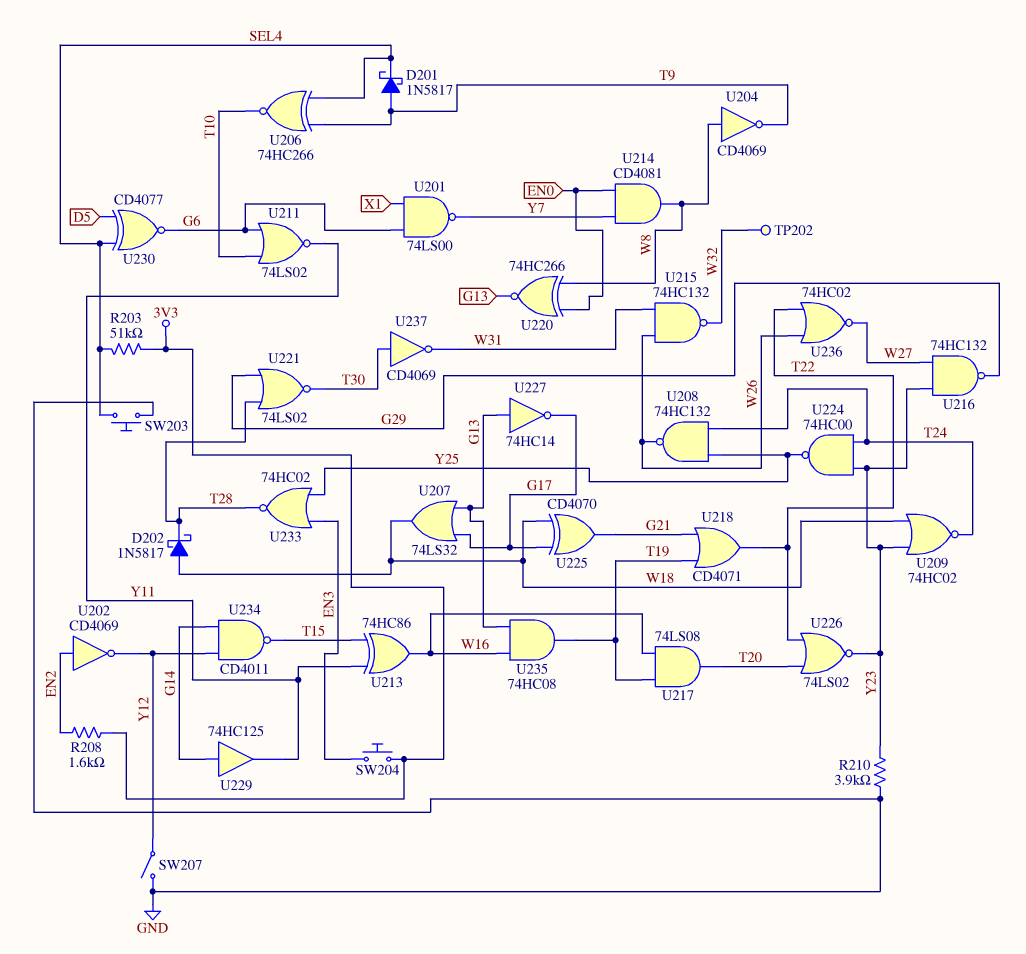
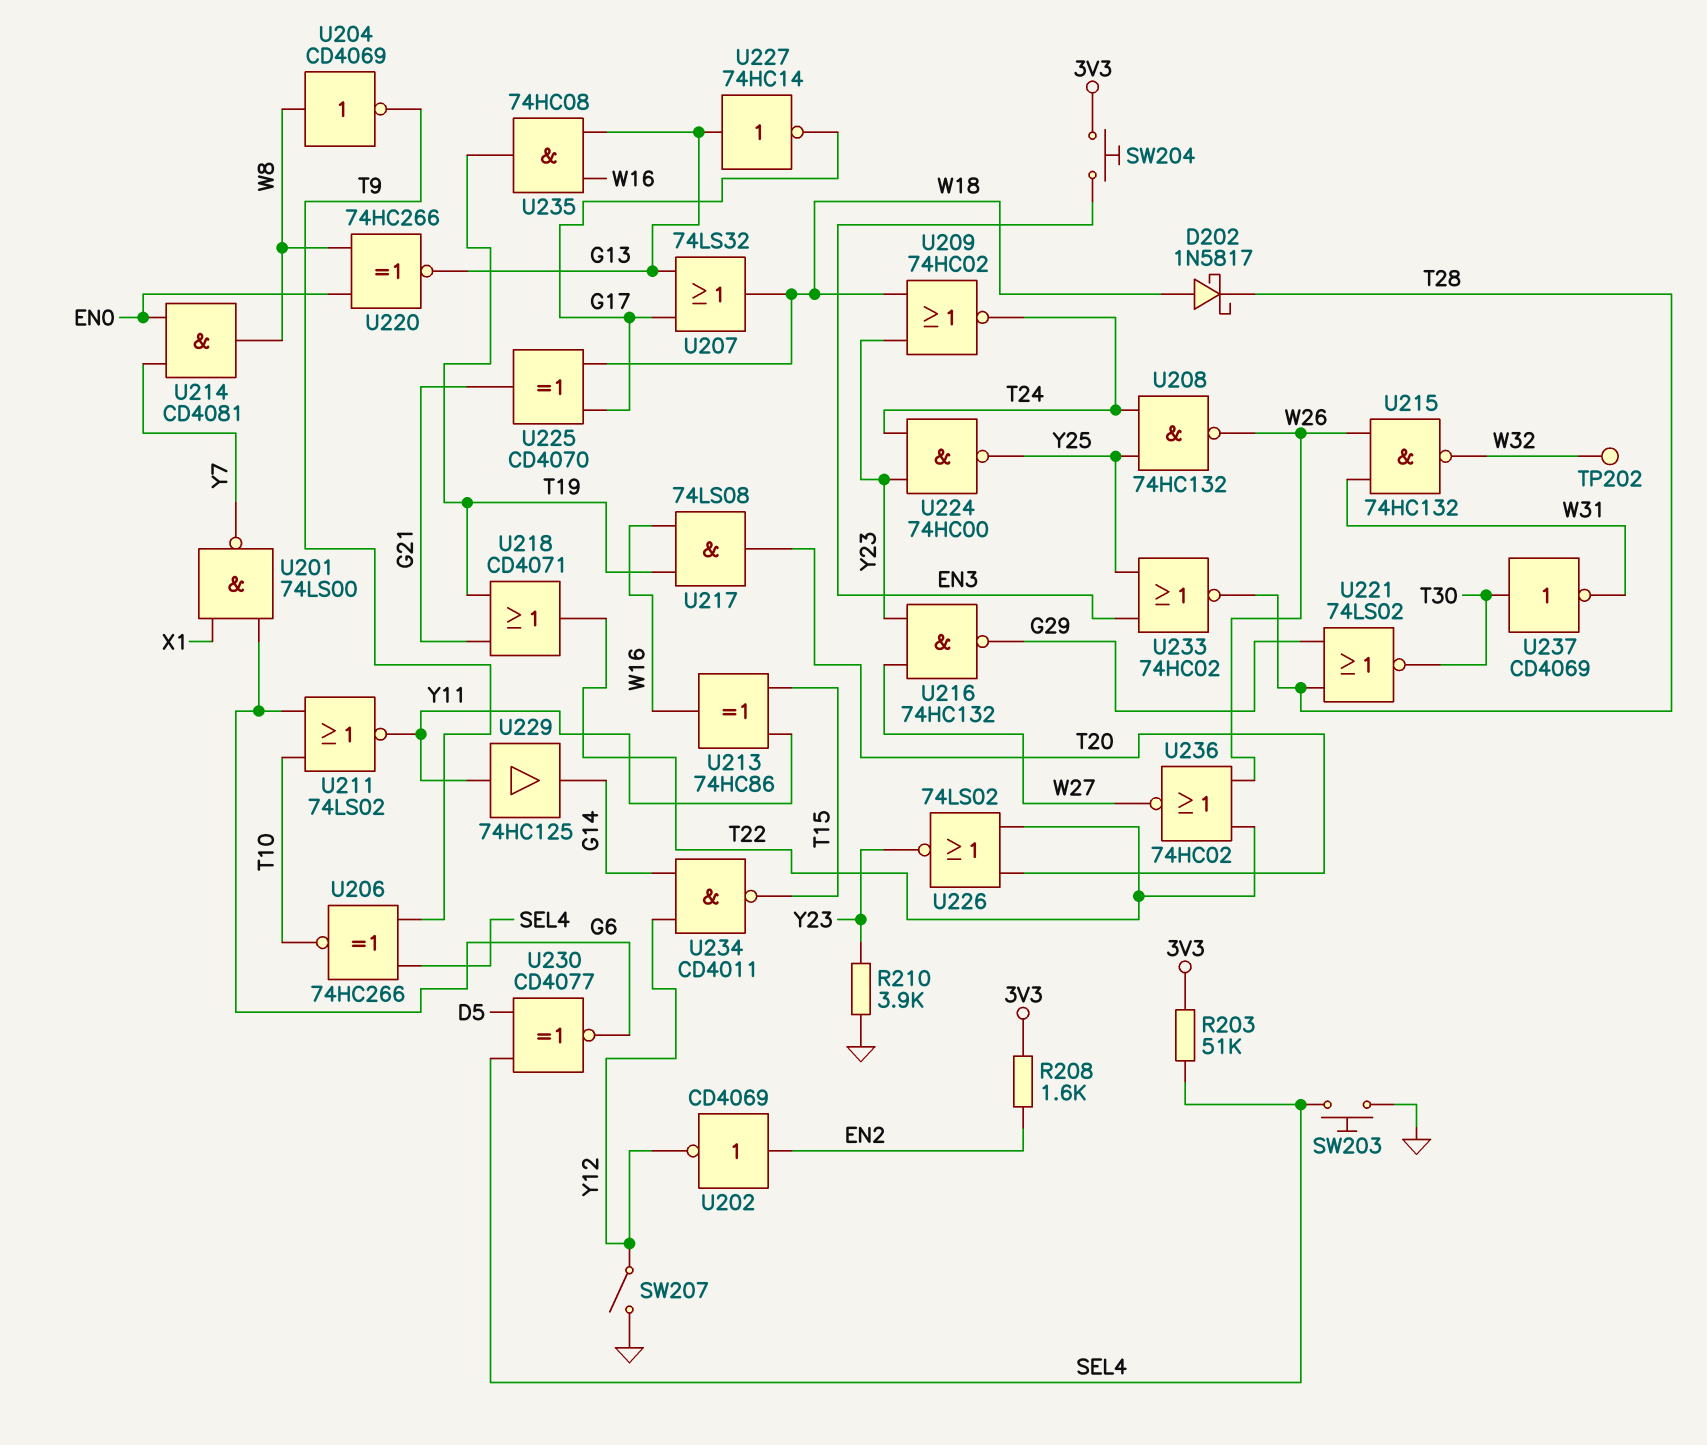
D201: schottky 1N5817 (A T9, K SEL4) -> none
U229: buffer 74HC125 (in G14, out Y11) -> buffer 74HC125 (in Y11, out G14)

